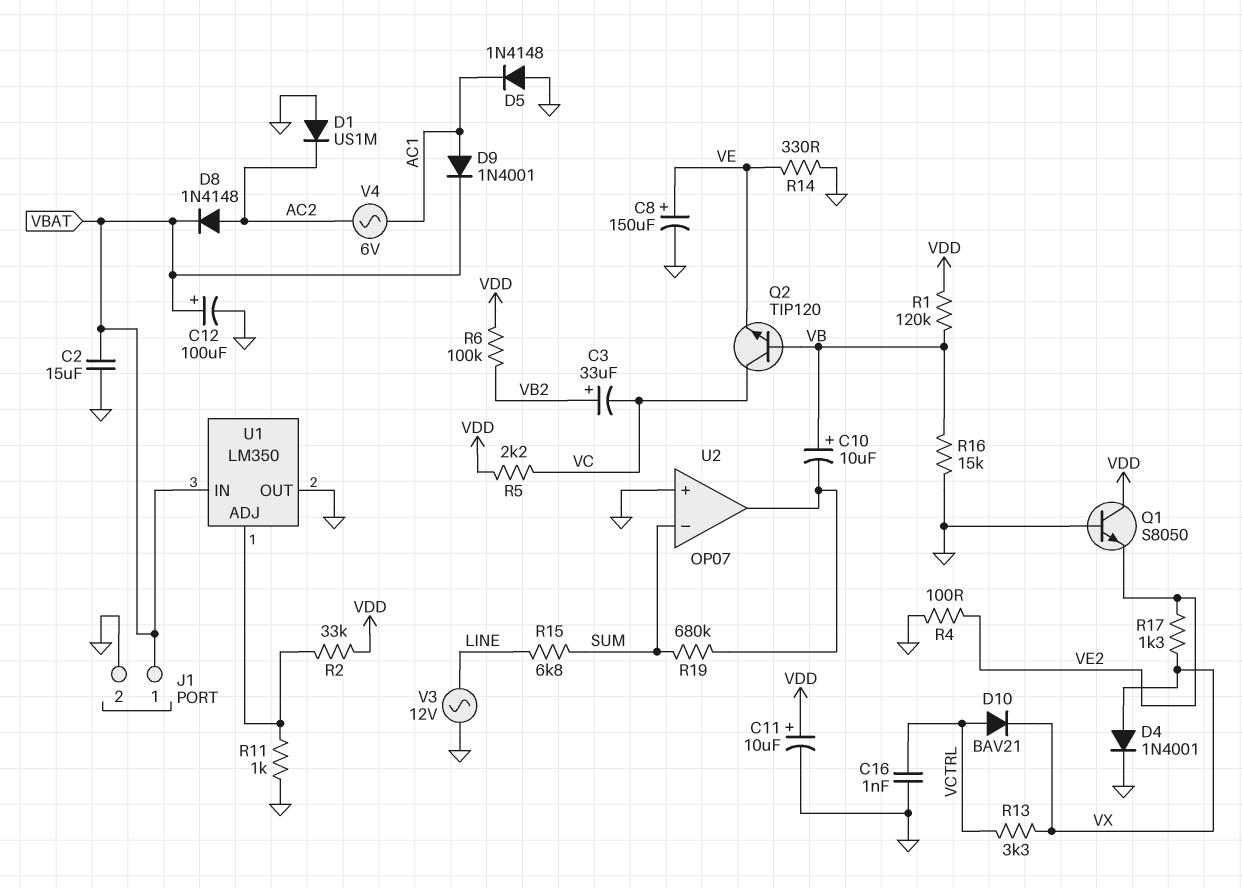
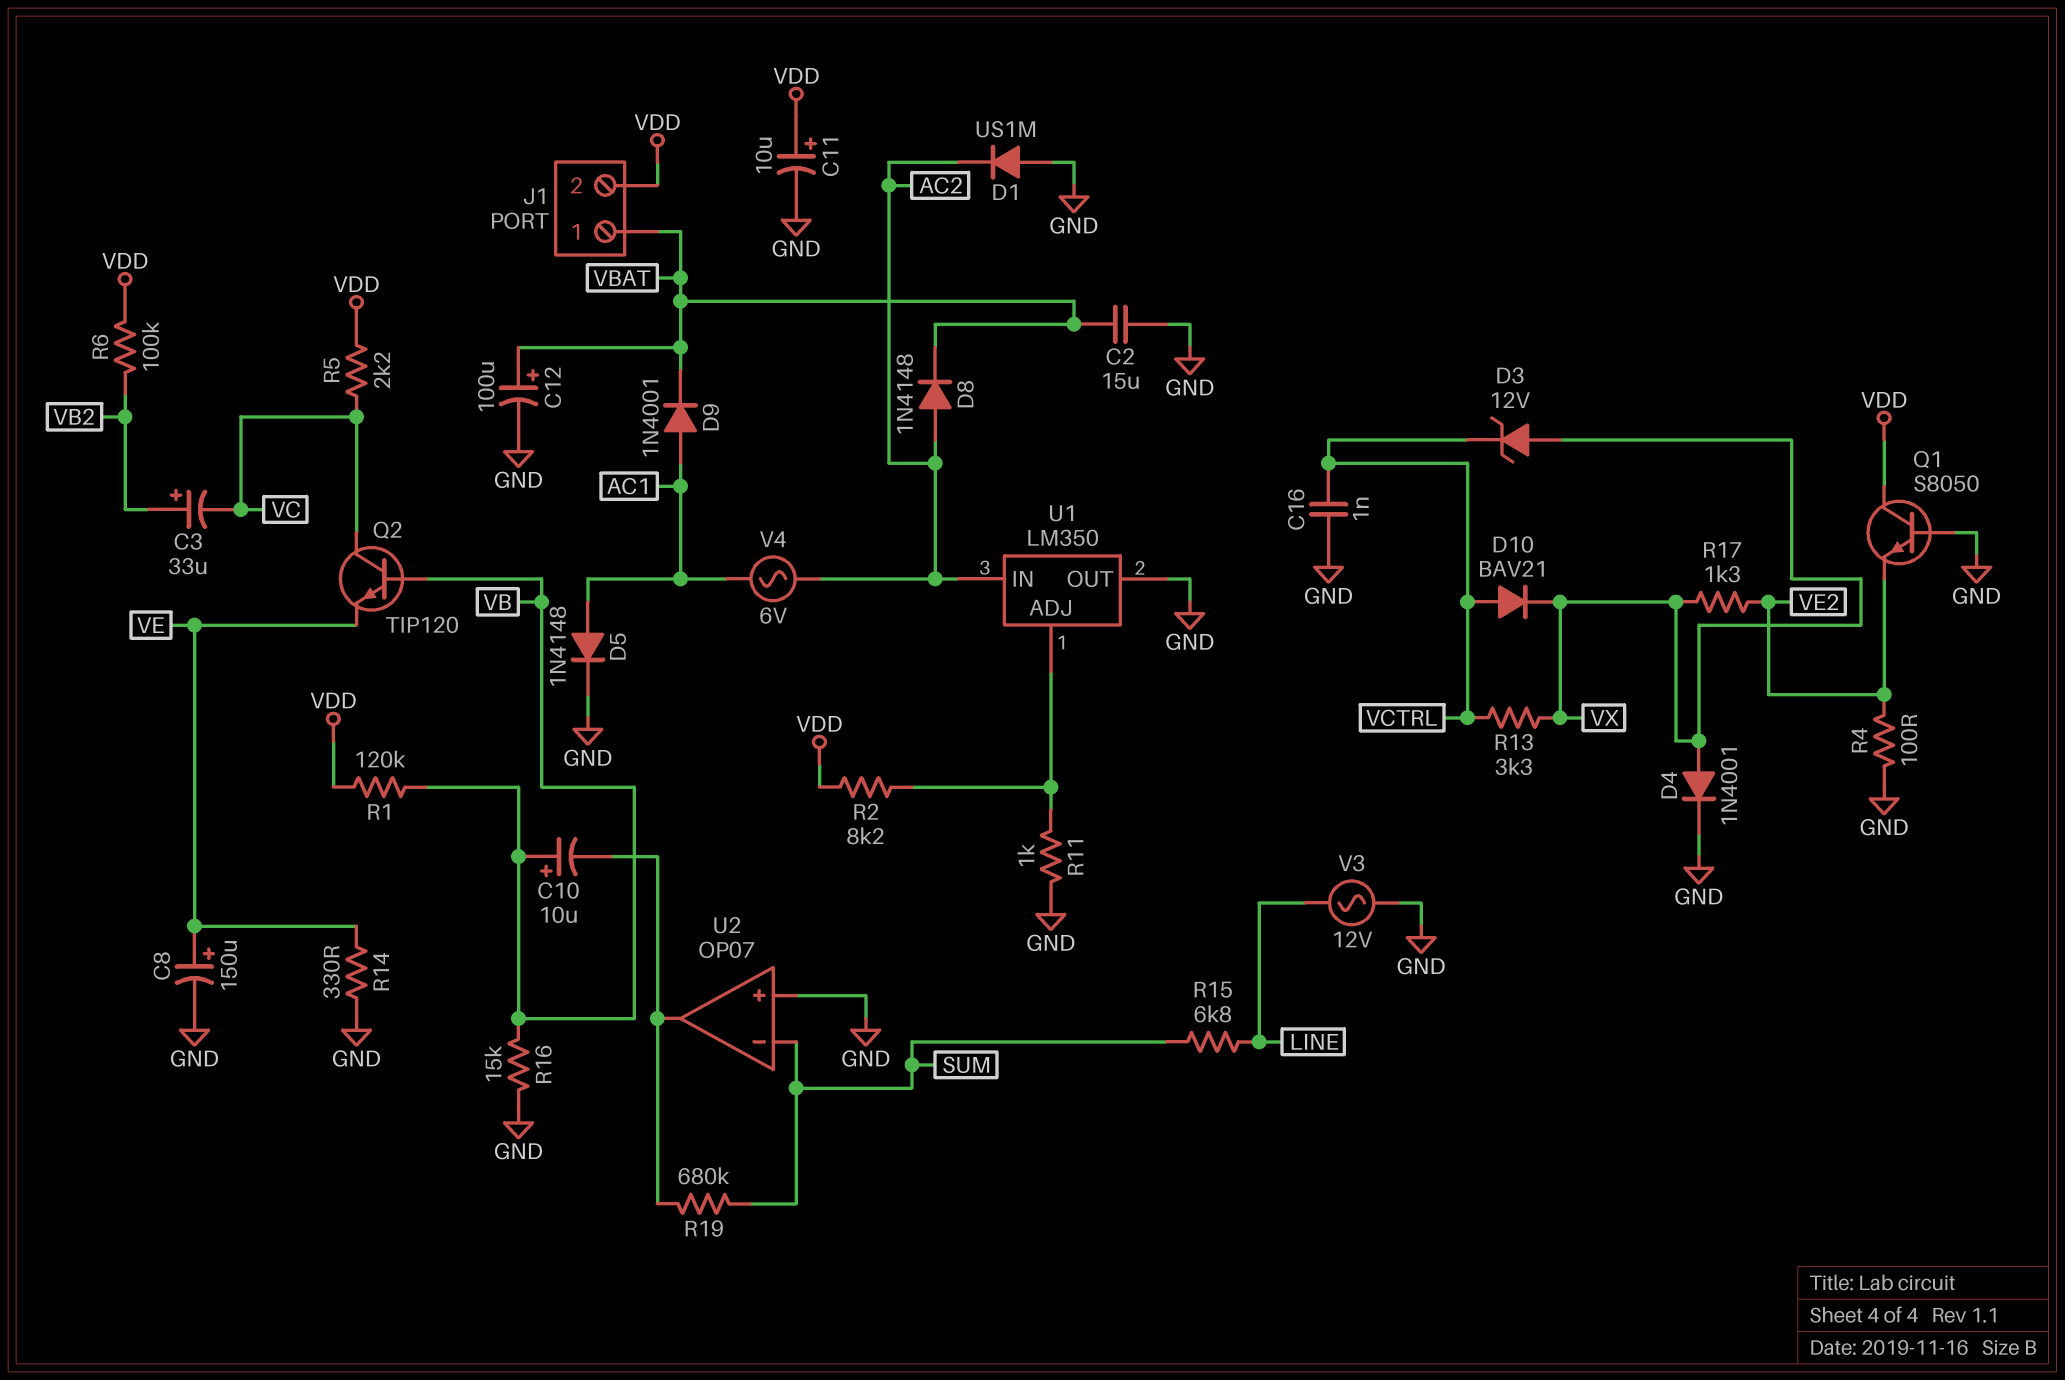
D3: none -> zener 12V (A VX, K VCTRL)
D5: diode 1N4148 (A GND, K AC1) -> diode 1N4148 (A AC1, K GND)
J1 pin 2: GND -> VDD
R2: 33k (U1/ADJ, VDD) -> 8.2k (U1/ADJ, VDD)
U1 pin IN: VBAT -> AC2

